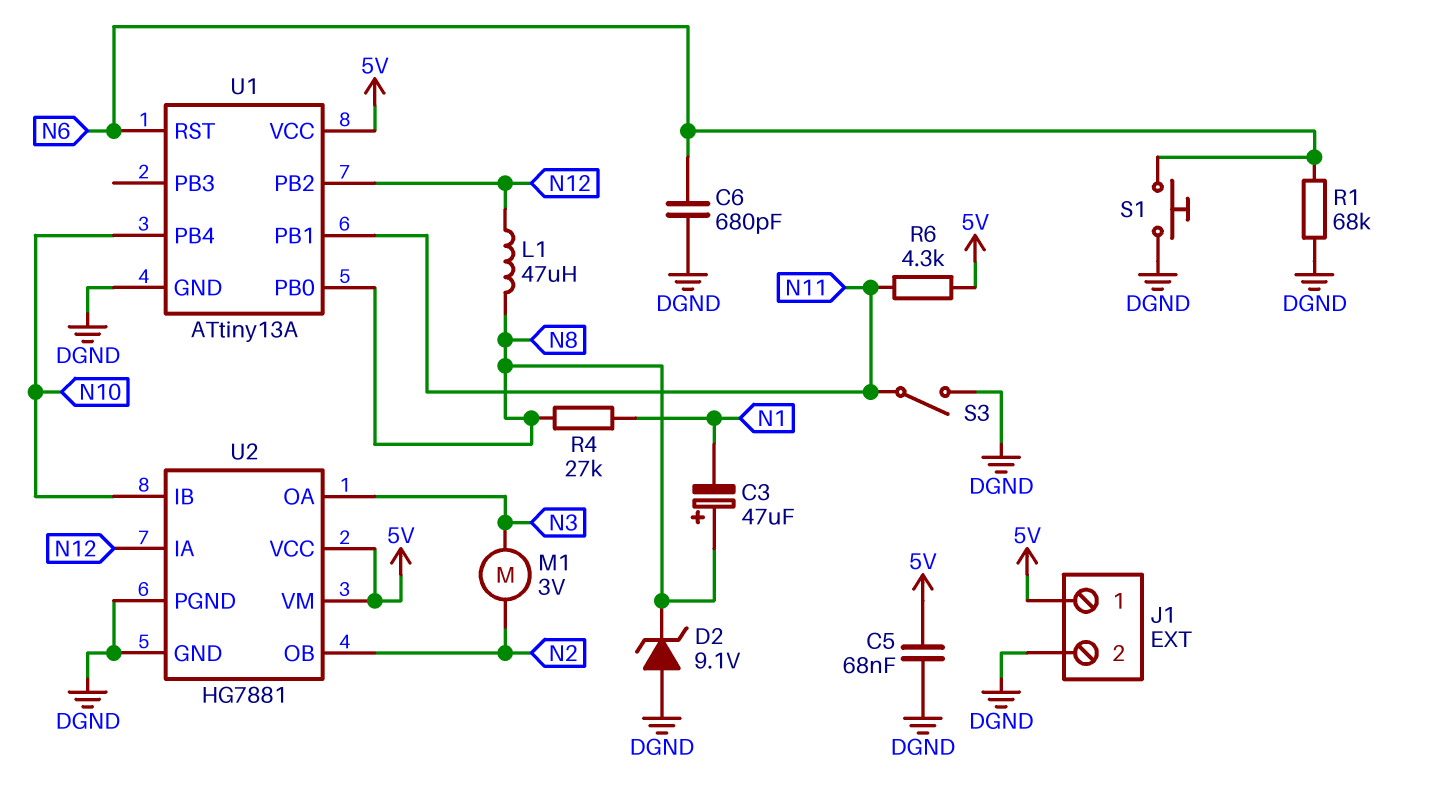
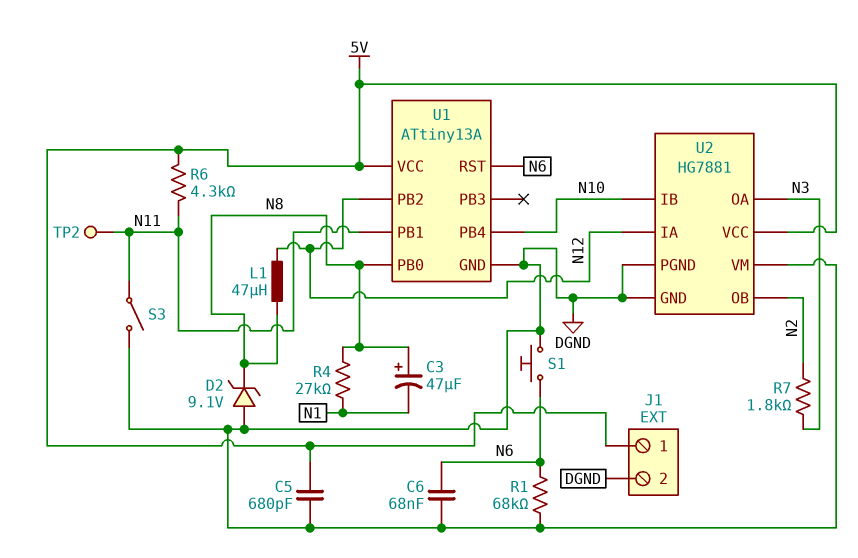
C5: 68nF (5V, DGND) -> 680pF (5V, DGND)
C6: 680pF (DGND, N6) -> 68nF (DGND, N6)
M1: motor 3V (N2, N3) -> none
R7: none -> 1.8k (N2, N3)
TP2: none -> test point (N11)
U2 pin VM: 5V -> DGND

